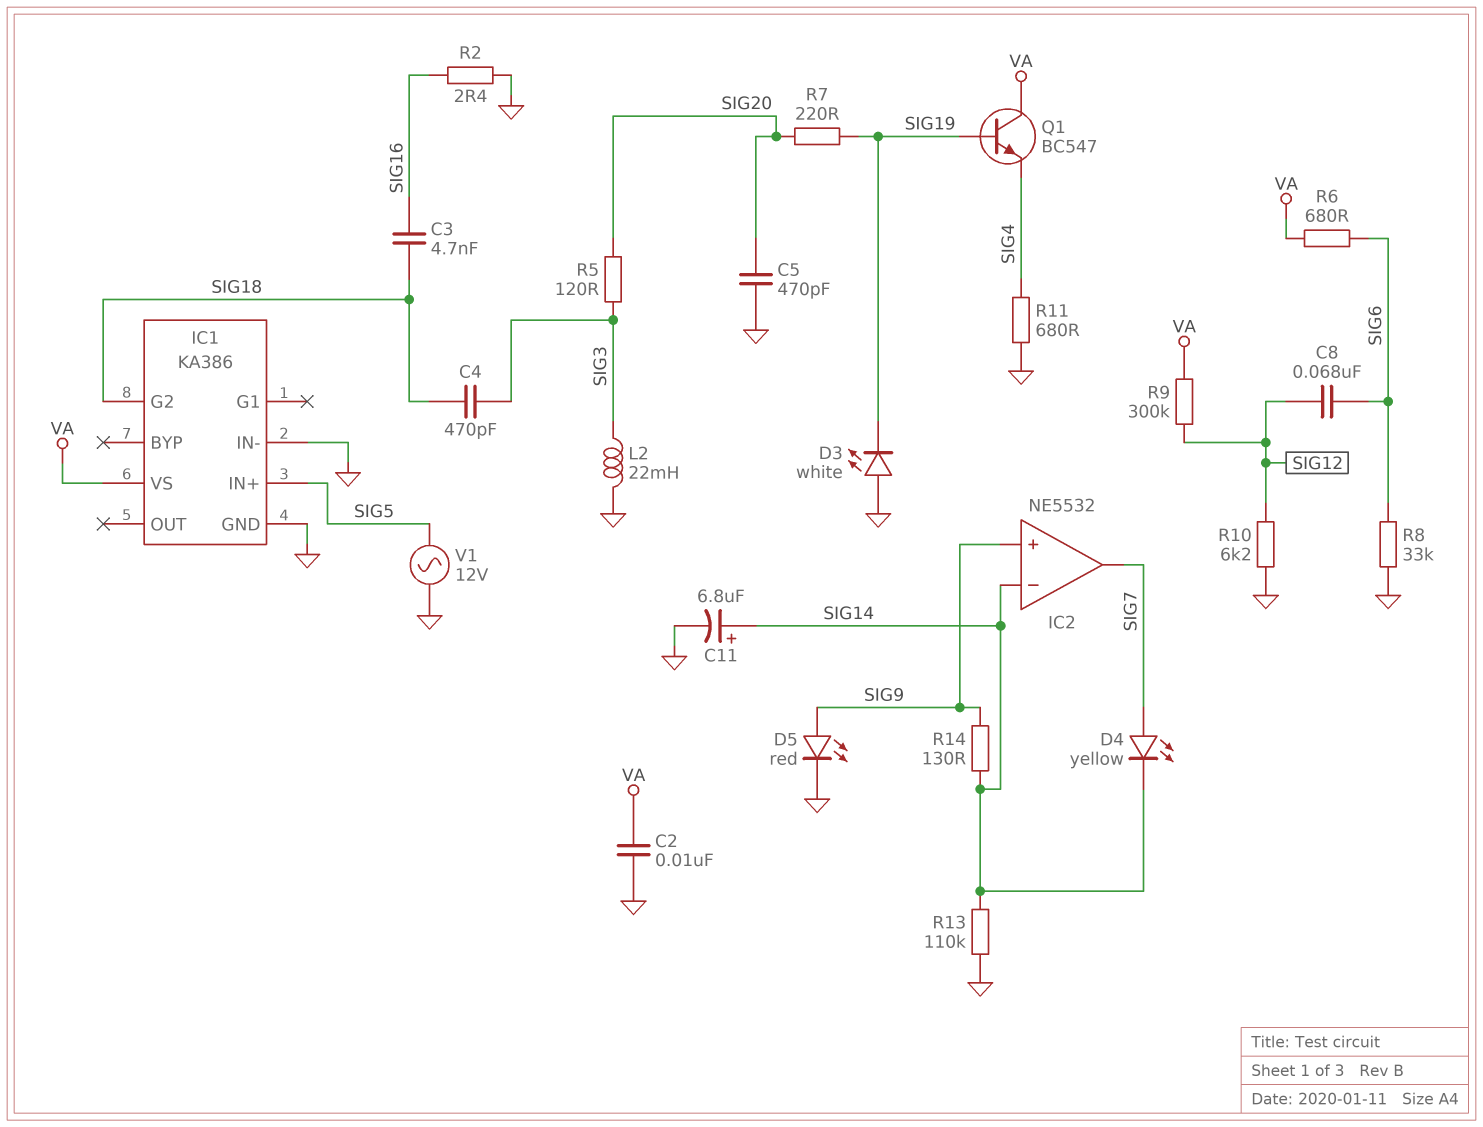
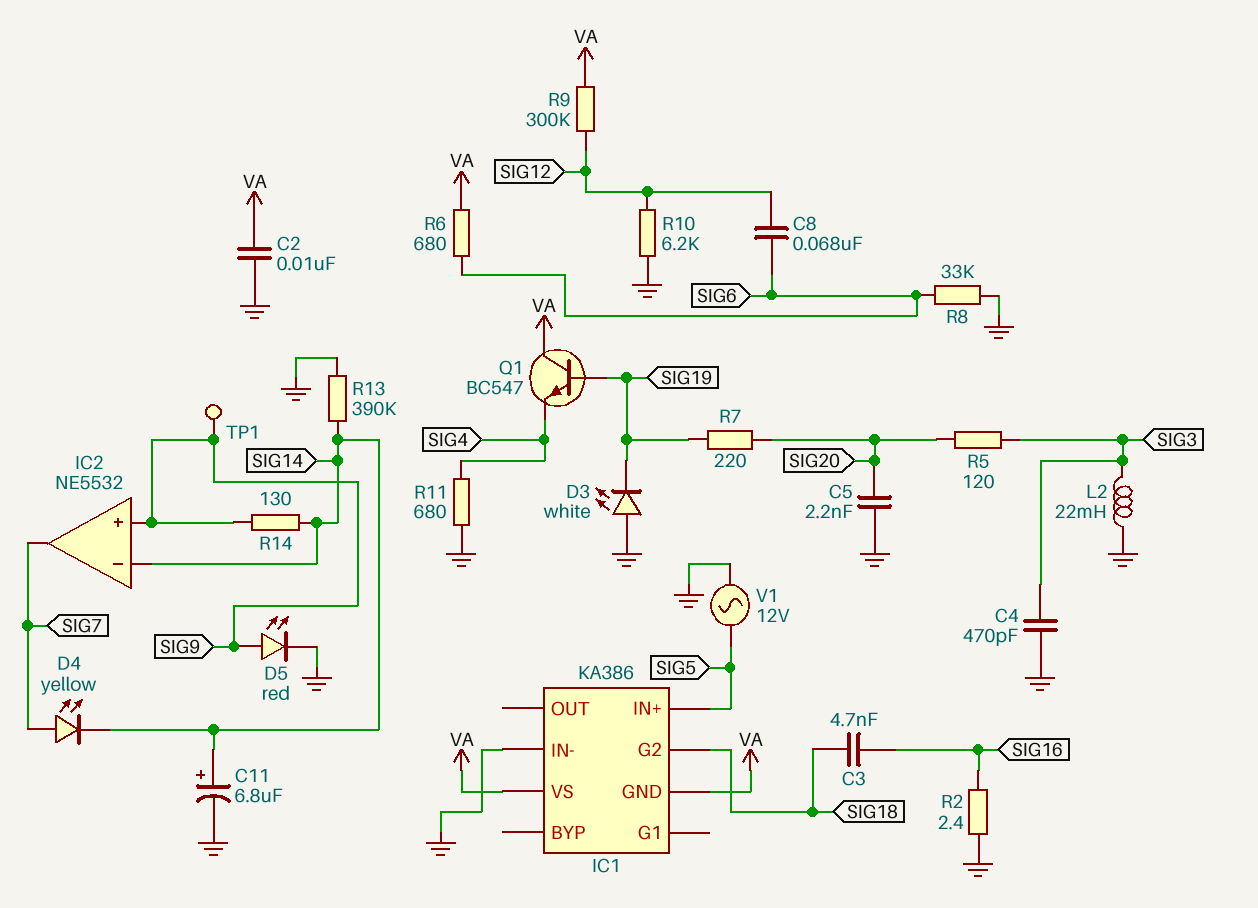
C4: 470pF (SIG3, SIG18) -> 470pF (GND, SIG3)
C5: 470pF (GND, SIG20) -> 2.2nF (GND, SIG20)
IC1 pin GND: GND -> VA
R13: 110k (GND, SIG14) -> 390k (GND, SIG14)
TP1: none -> test point (SIG9)

